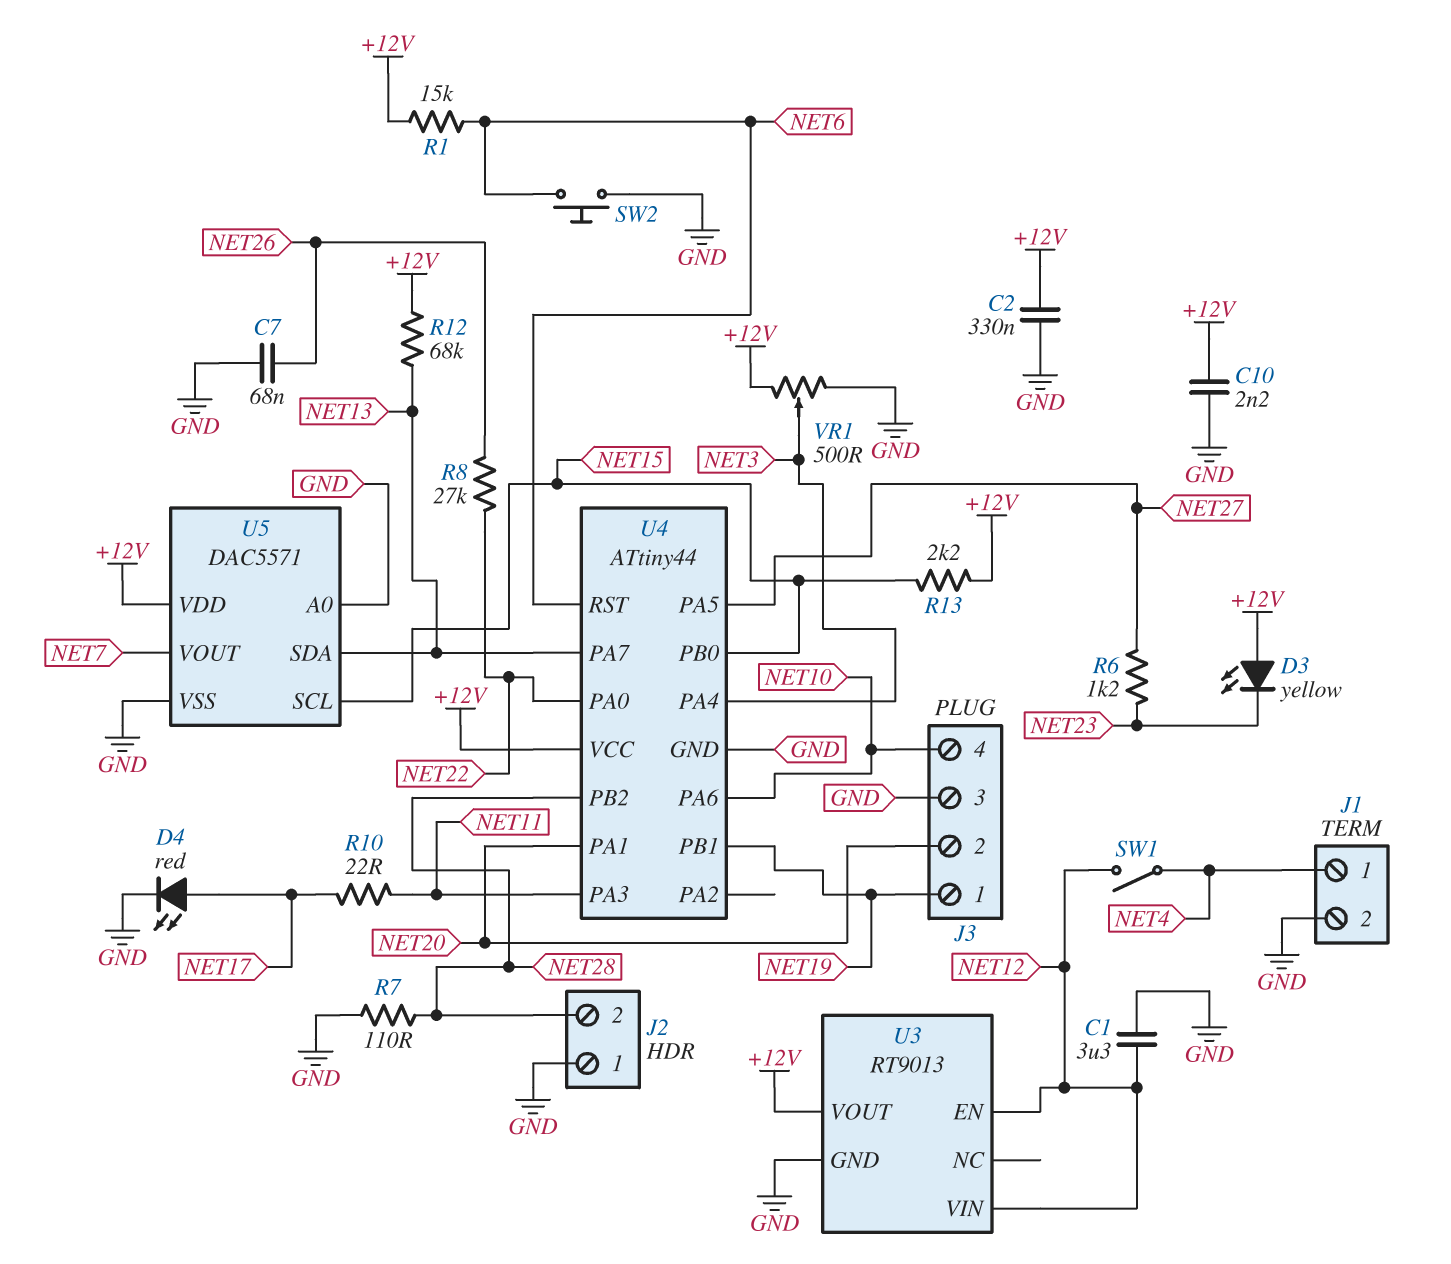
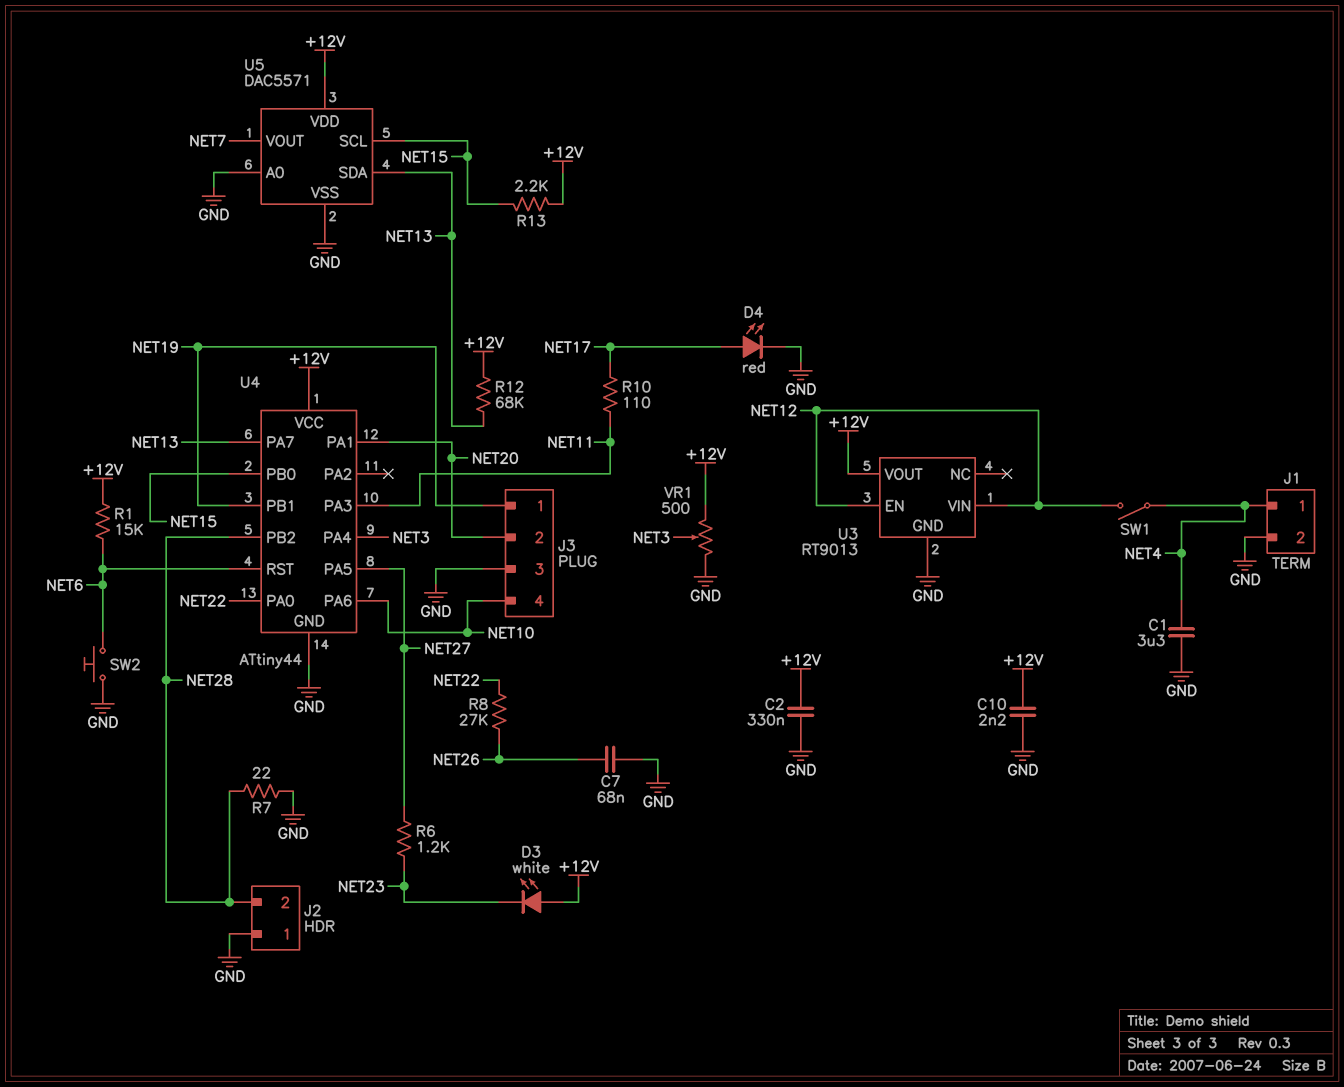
C1: 3.3uF (GND, NET12) -> 3.3uF (GND, NET4)
D3: LED yellow (A +12V, K NET23) -> LED white (A +12V, K NET23)
R7: 110 (GND, NET28) -> 22 (GND, NET28)
R10: 22 (NET11, NET17) -> 110 (NET11, NET17)

